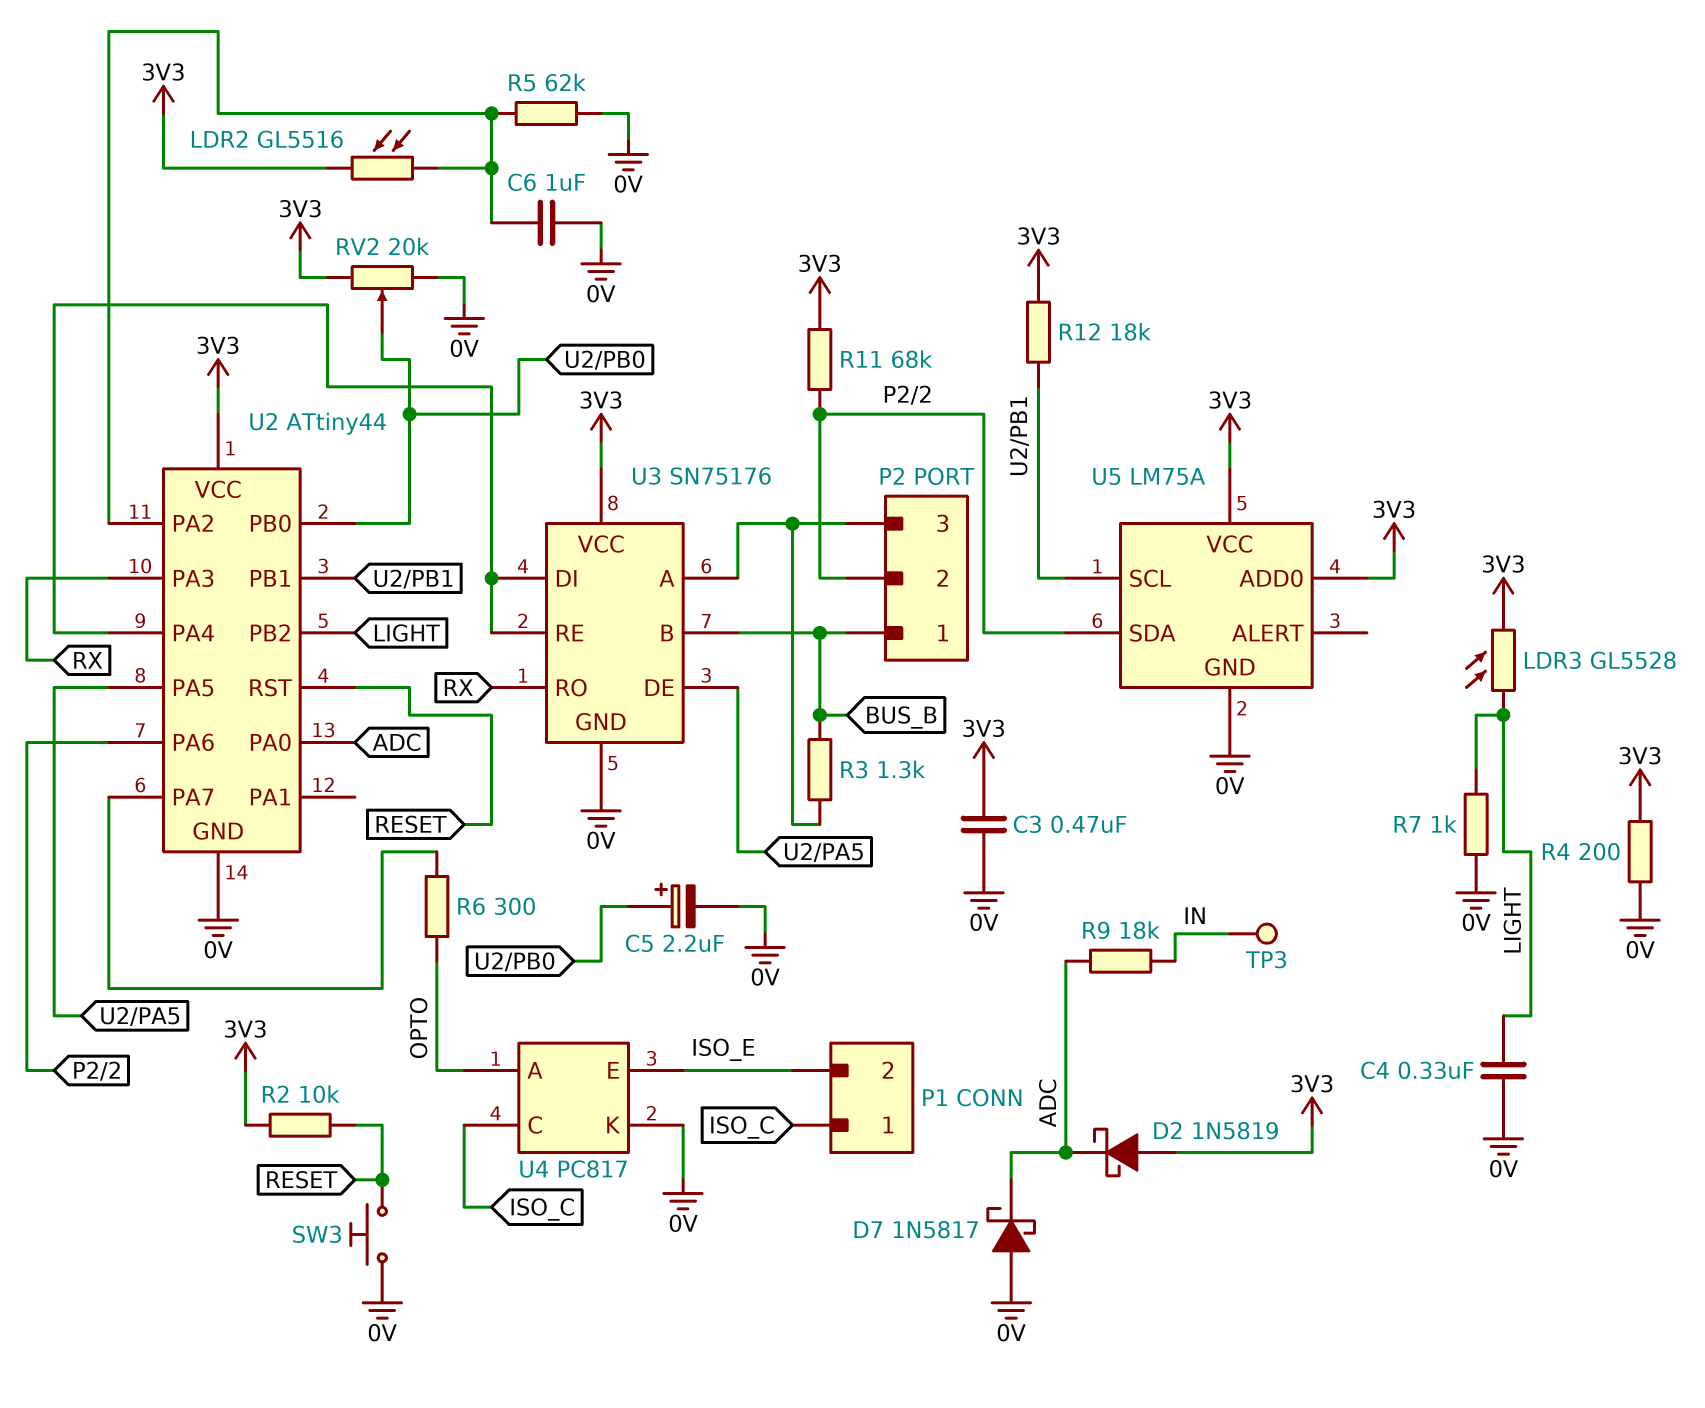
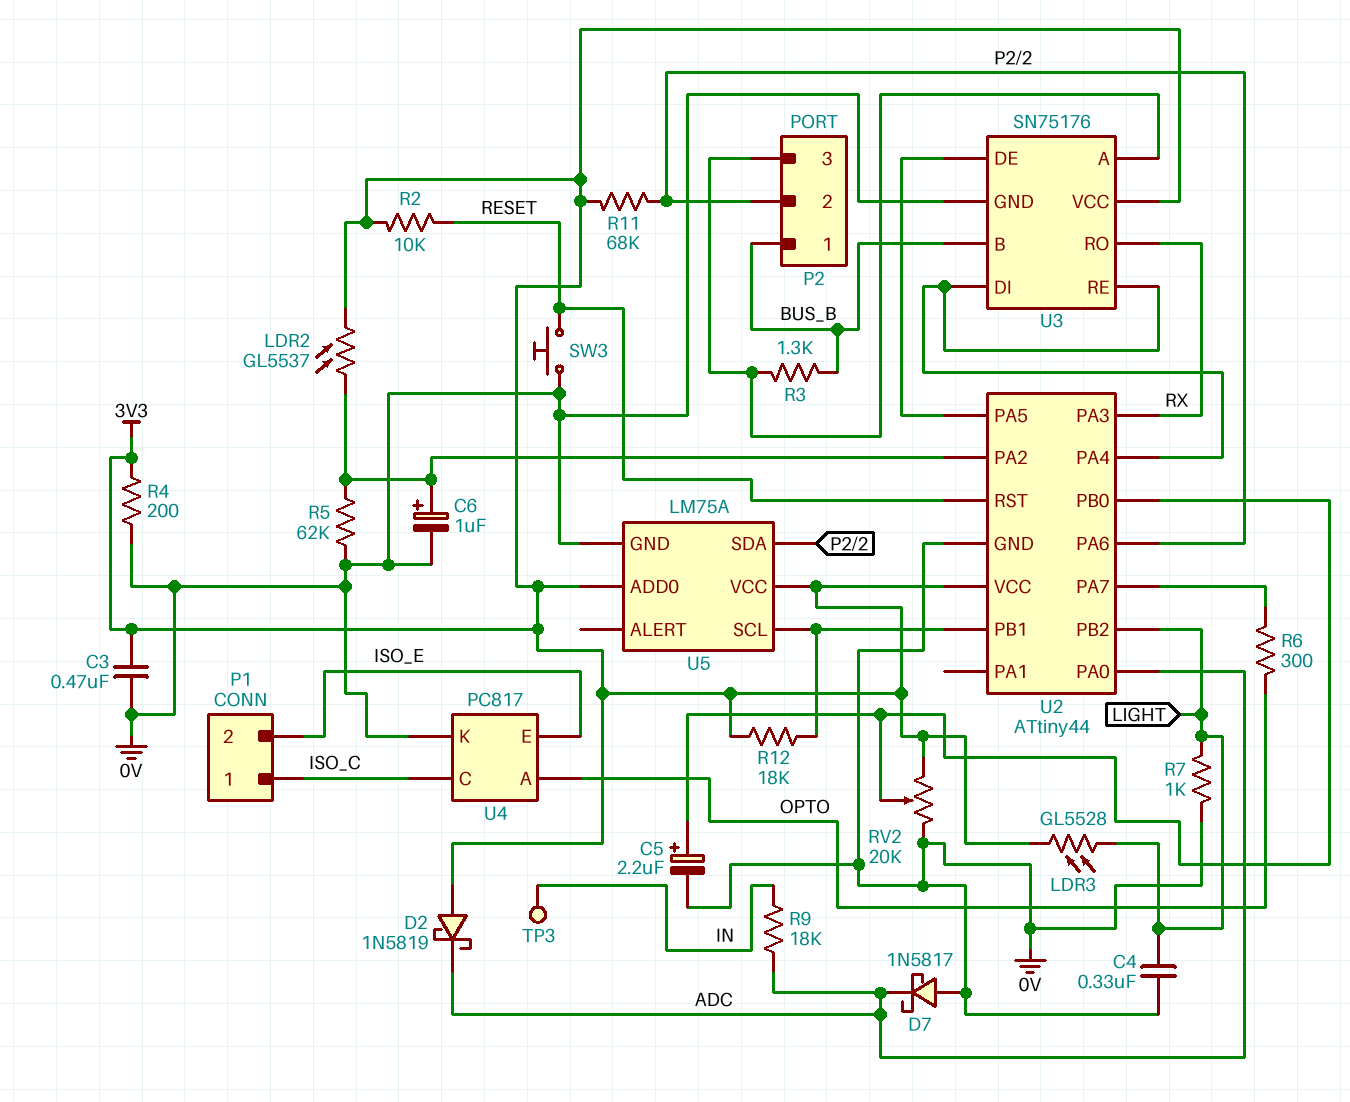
C6: 1uF (0V, U2/PA2) -> 1uF (plus U2/PA2, minus 0V)
LDR2: GL5516 (3V3, U2/PA2) -> GL5537 (3V3, U2/PA2)

